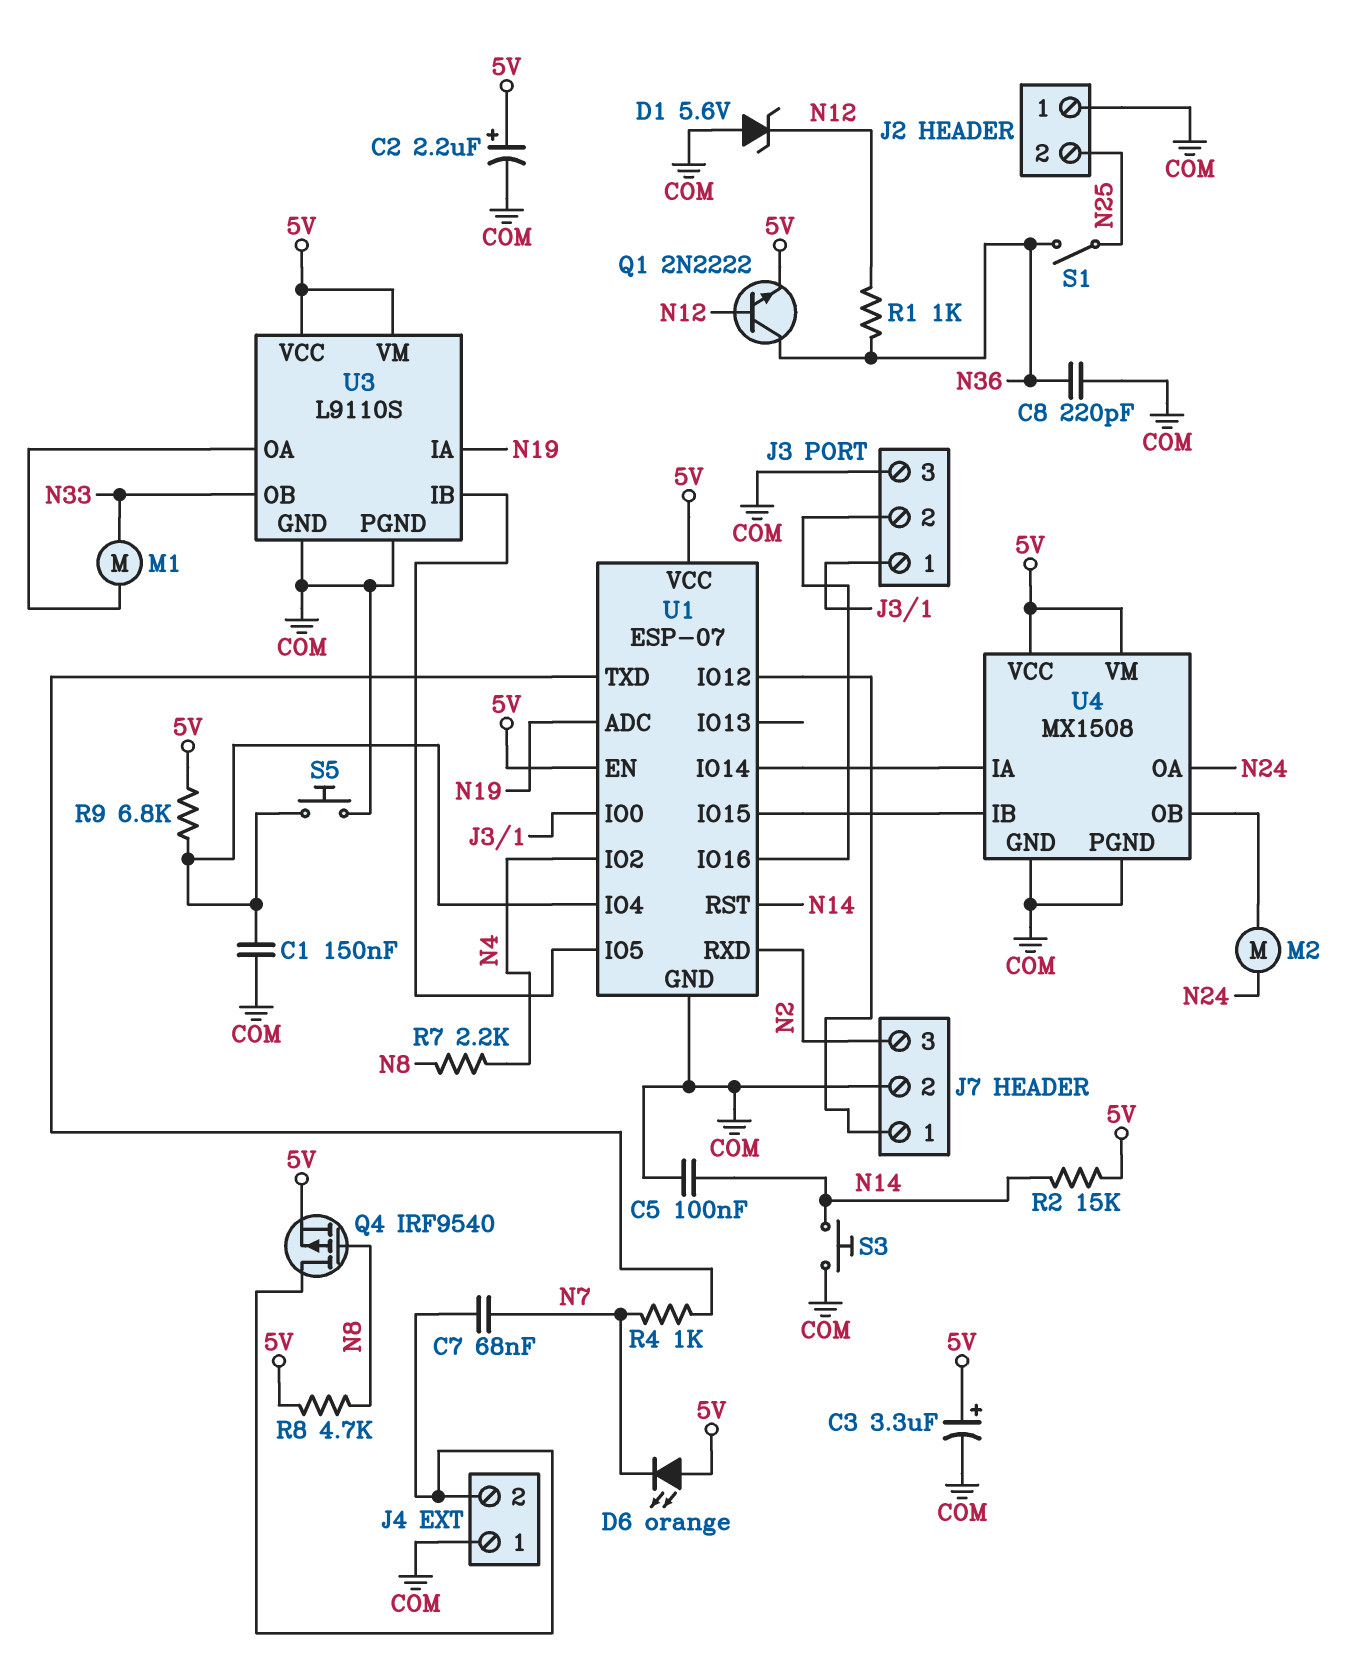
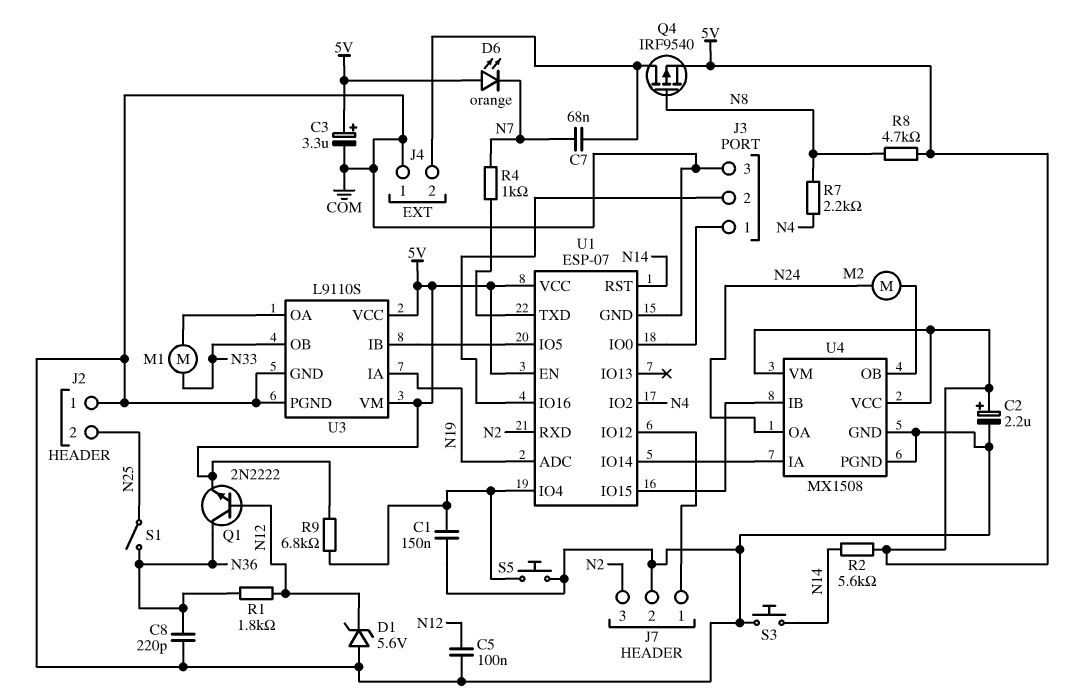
C5: 100nF (COM, N14) -> 100nF (COM, N12)
R1: 1k (N12, N36) -> 1.8k (N12, N36)
R2: 15k (5V, N14) -> 5.6k (5V, N14)

